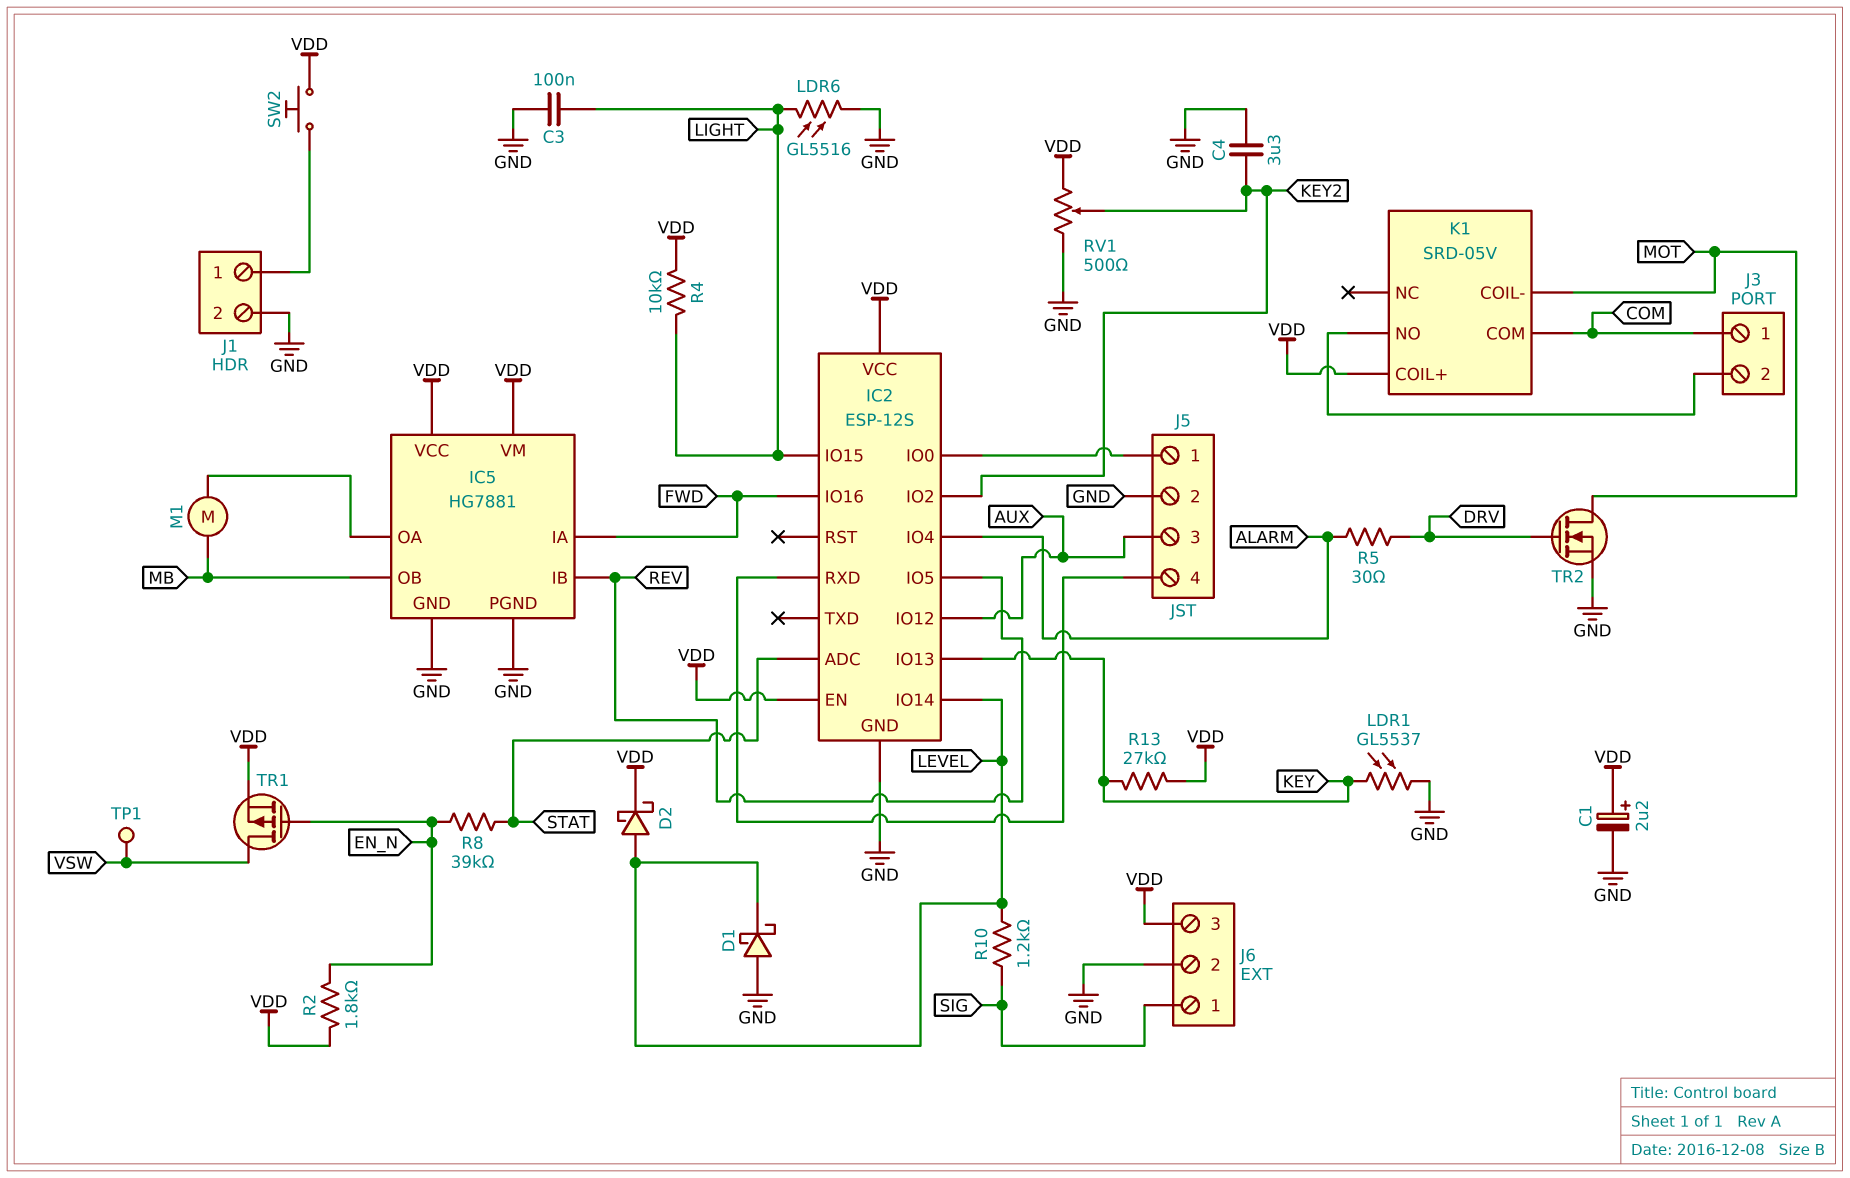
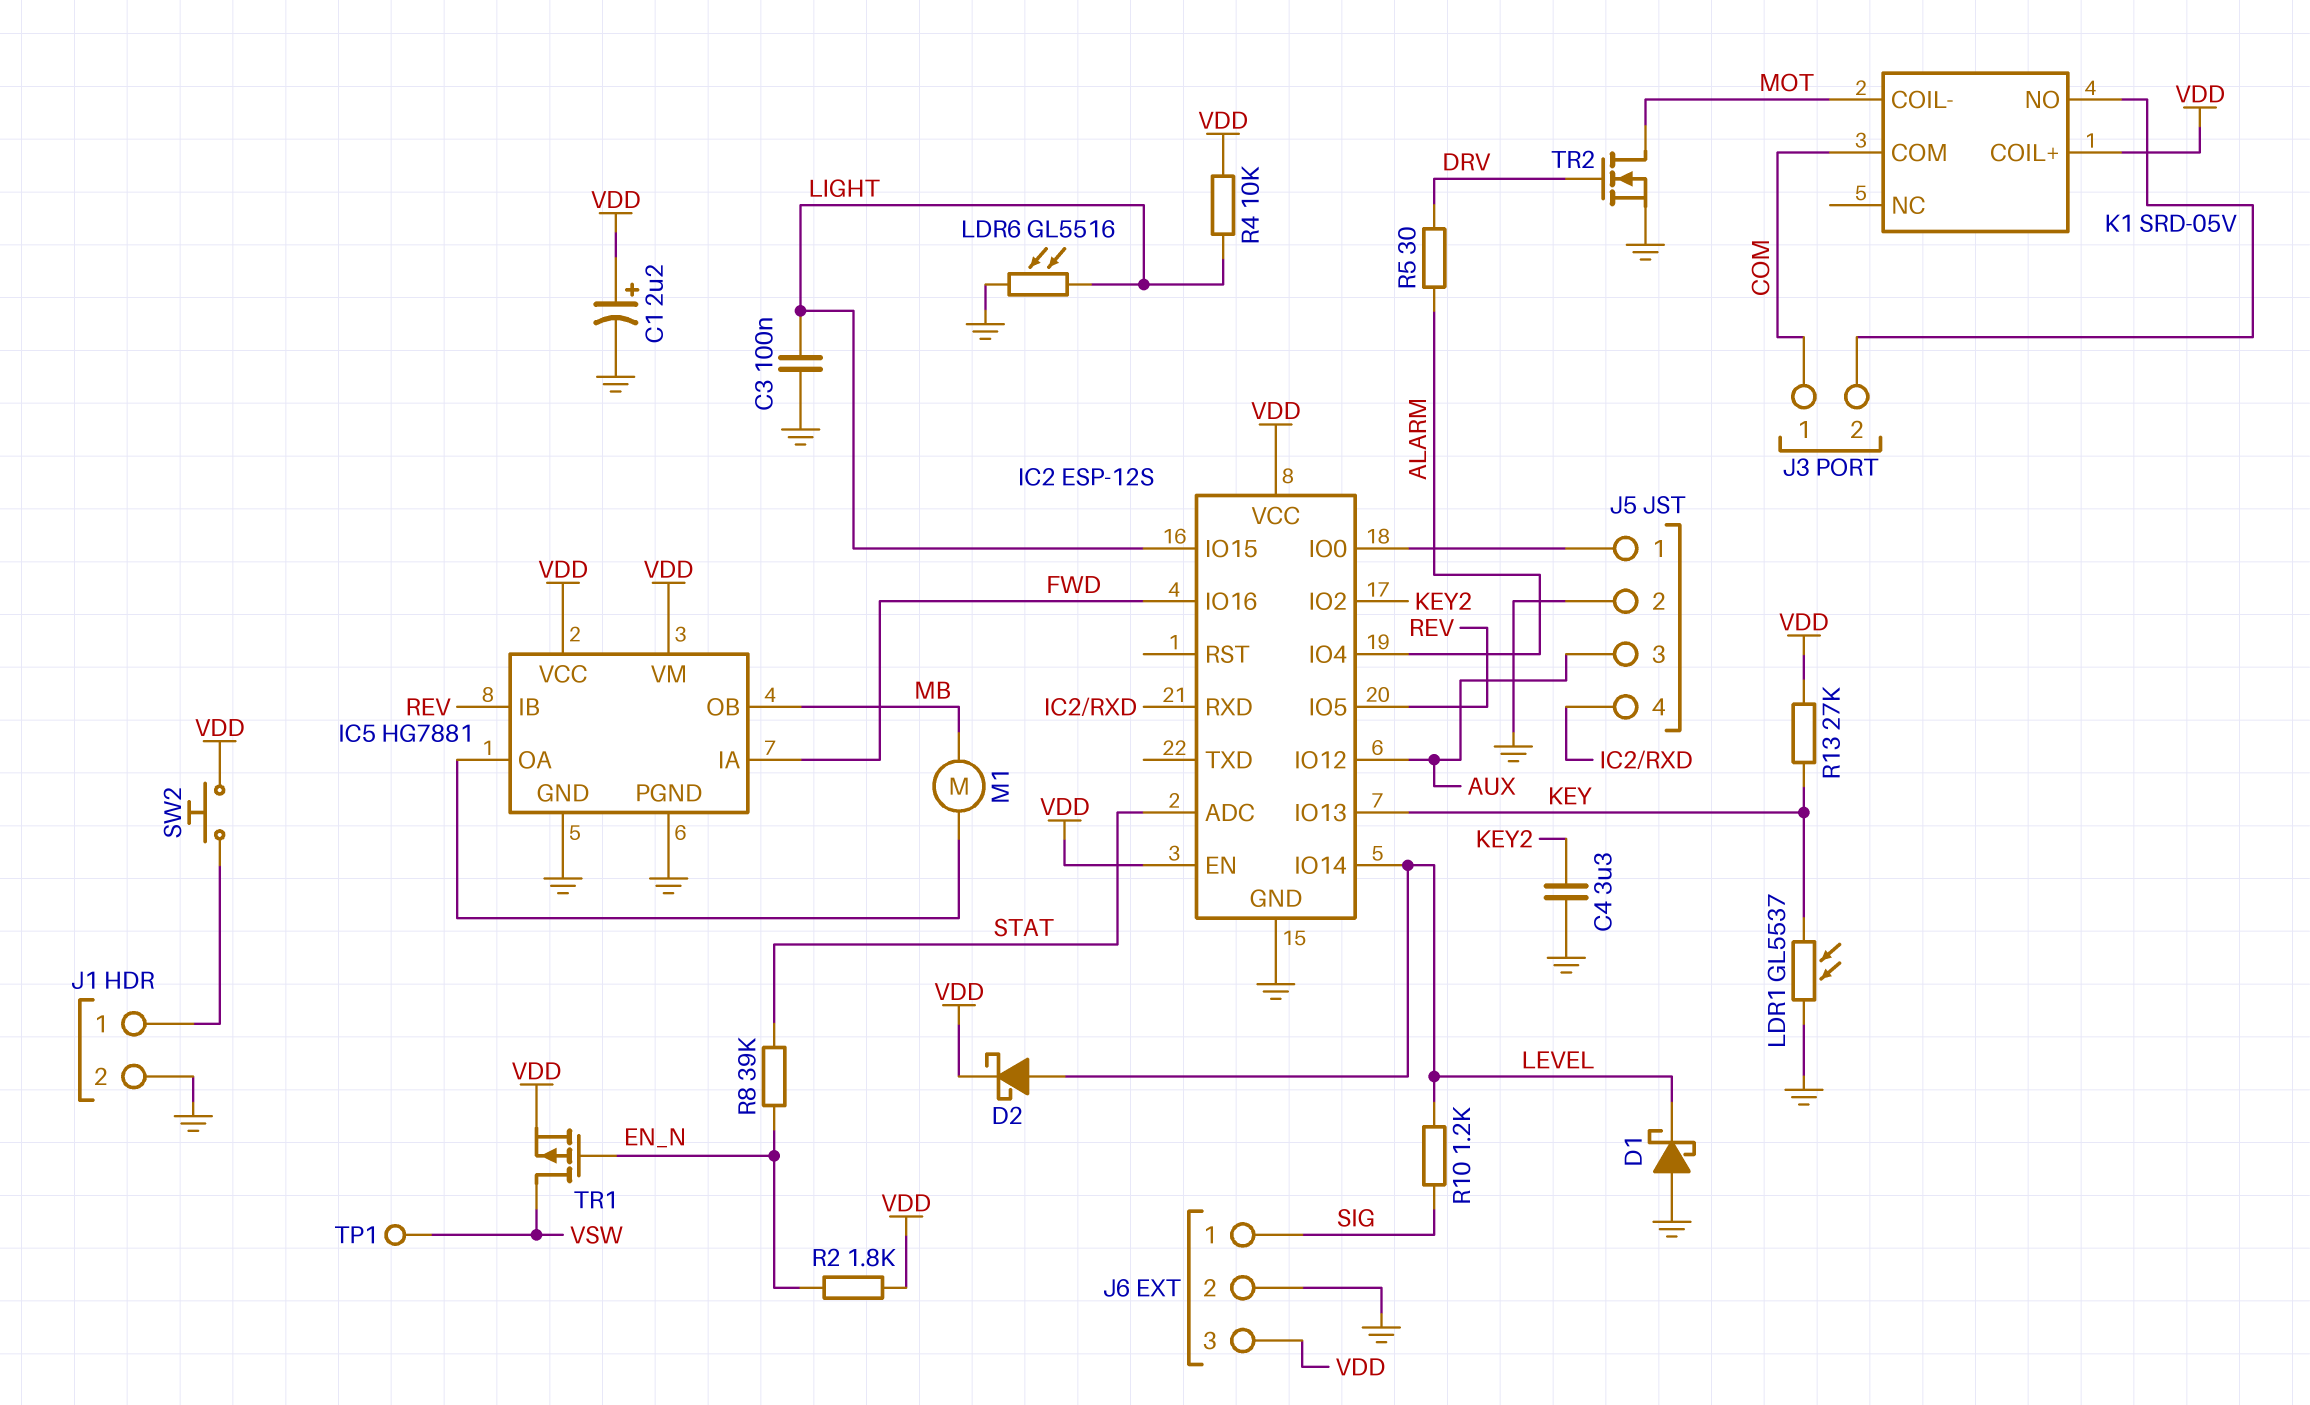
RV1: 500 (GND, VDD, wiper KEY2) -> none

